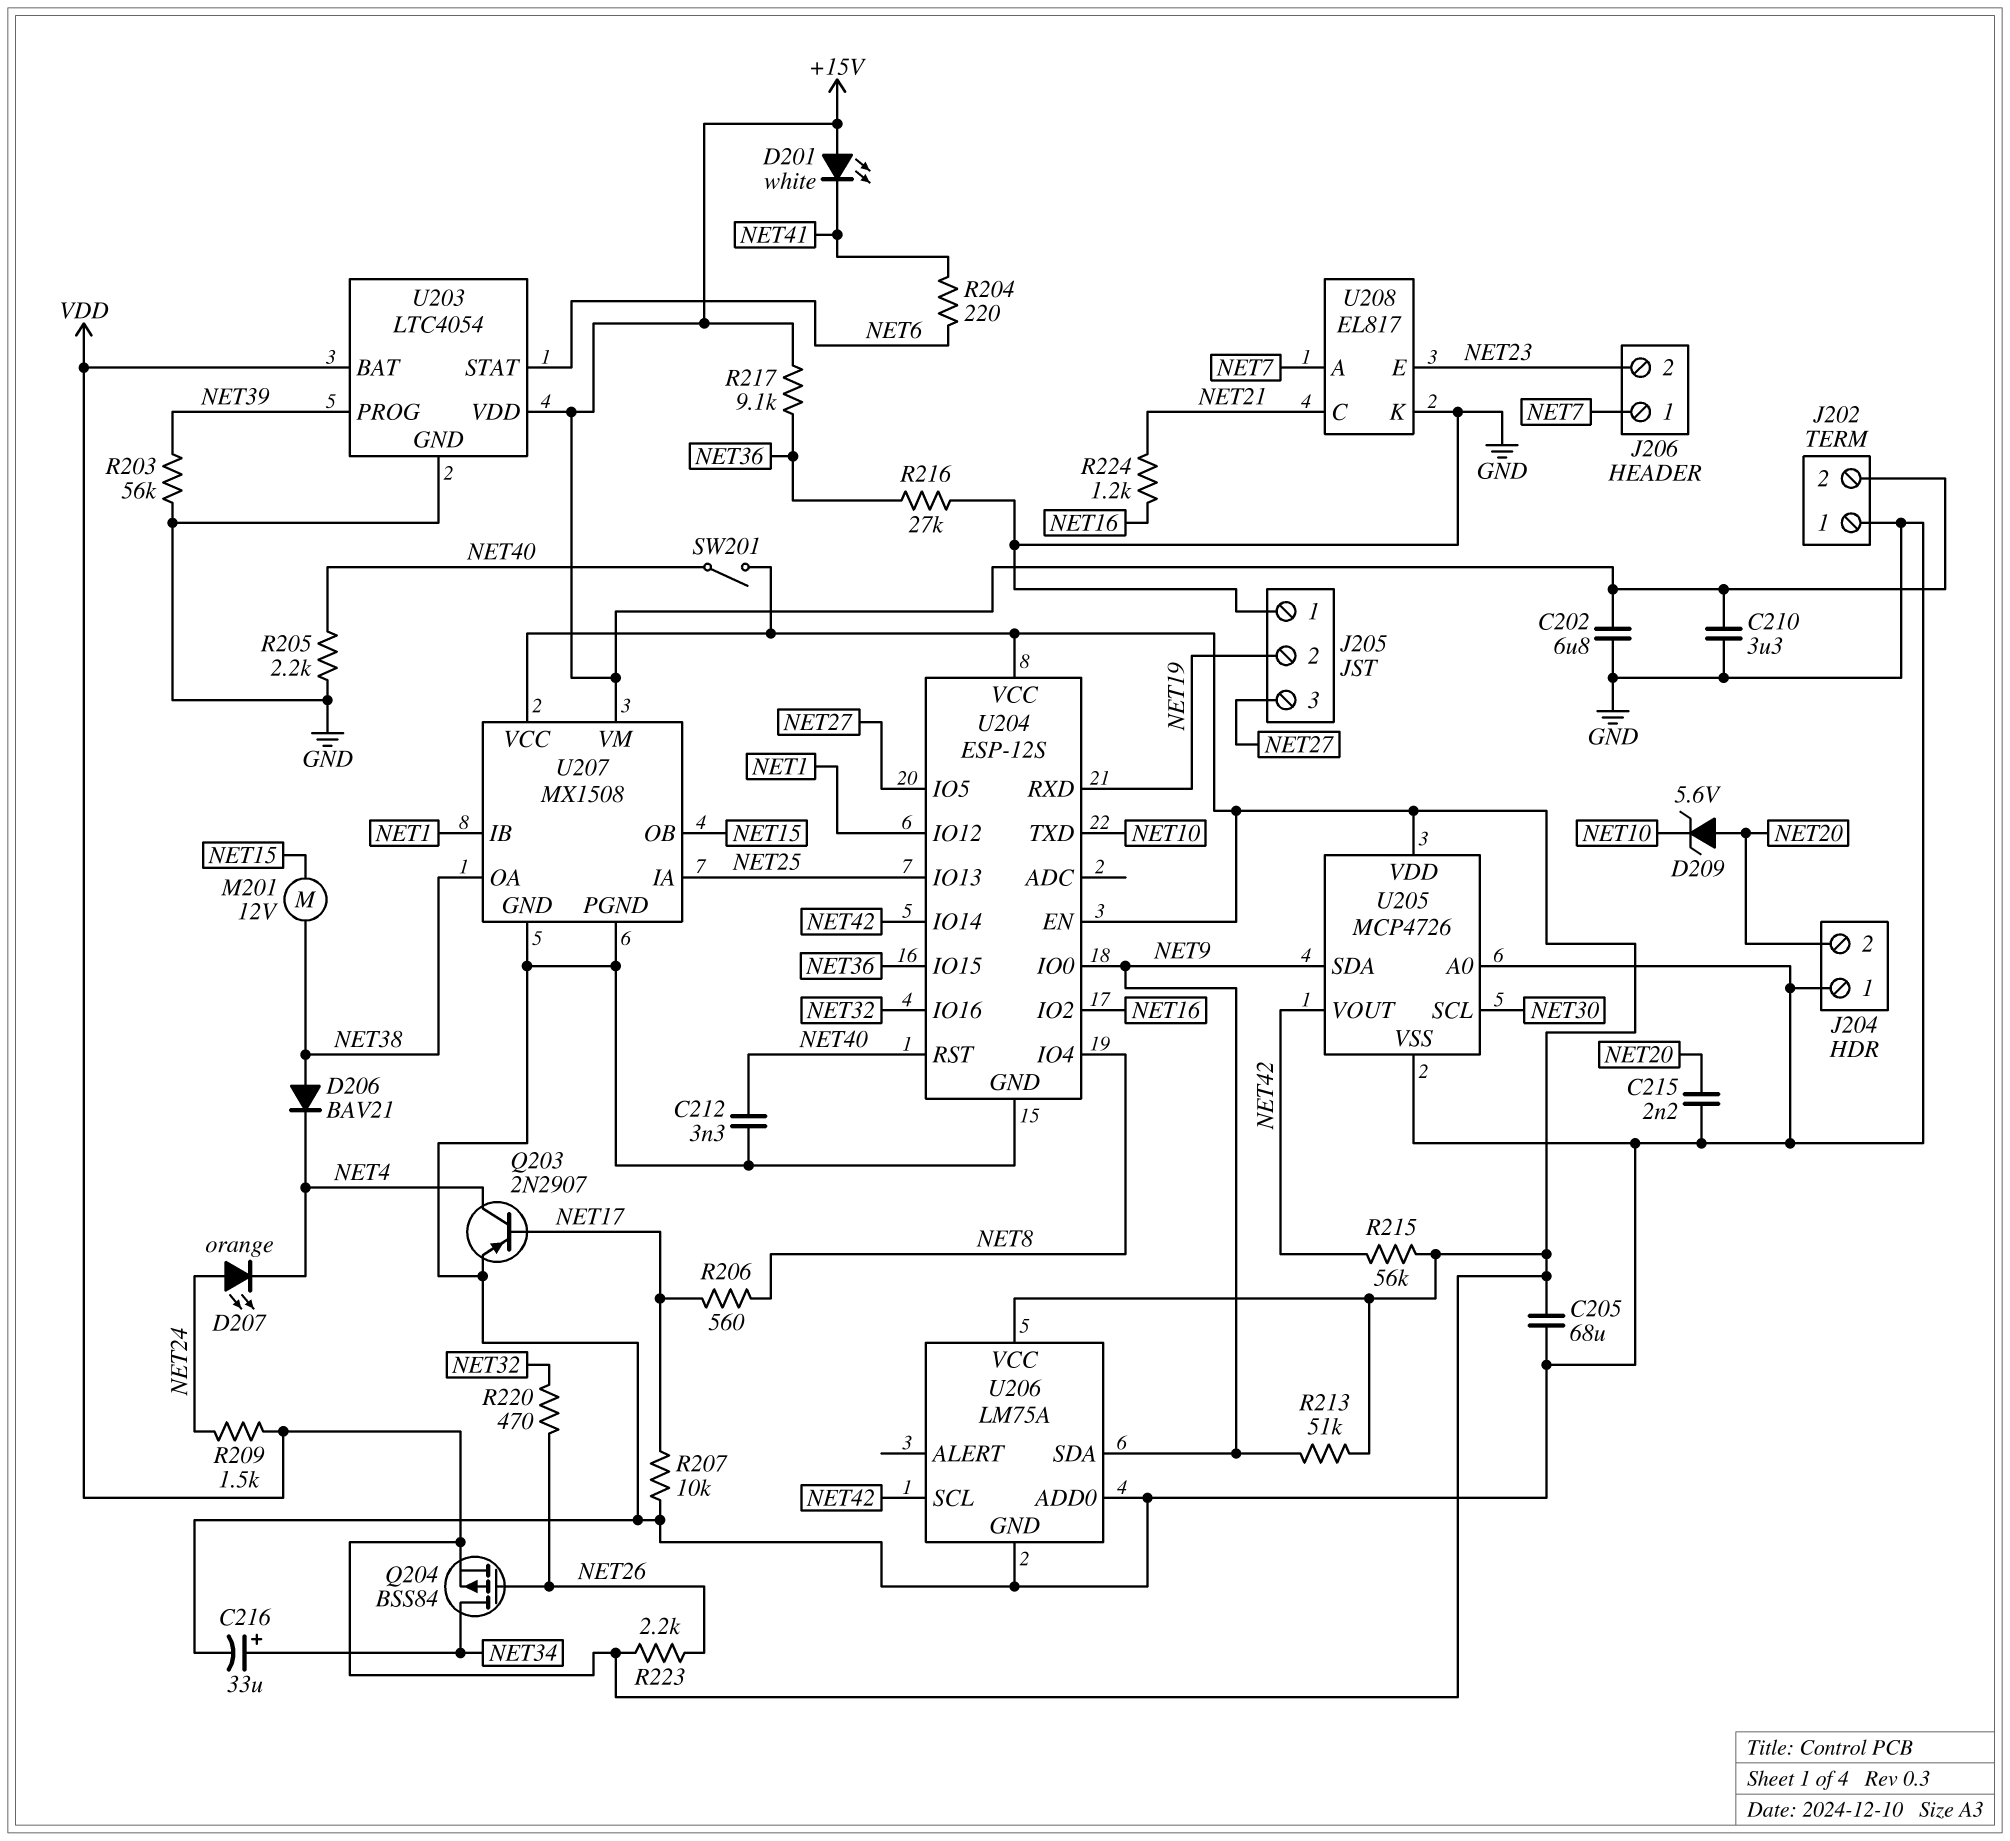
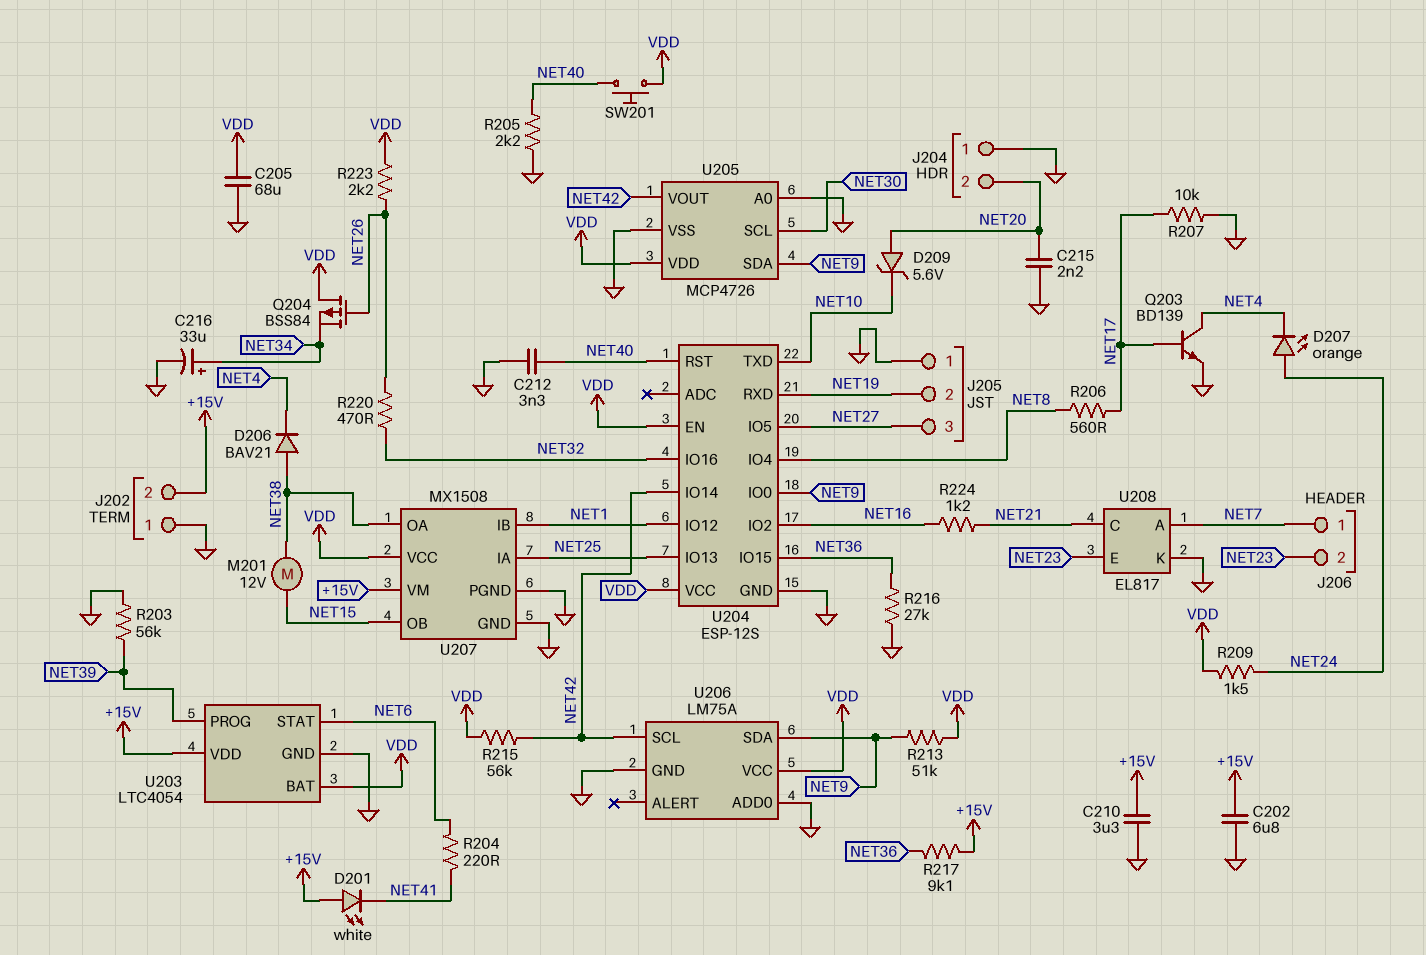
Q203: PNP 2N2907 (B NET17, C NET4, E GND) -> NPN BD139 (B NET17, C NET4, E GND)
Q204: PMOS BSS84 (G NET26, D NET34, S VDD) -> PMOS BSS84 (G NET26, D VDD, S NET34)
SW201: switch (NET40, VDD) -> button (NET40, VDD)

